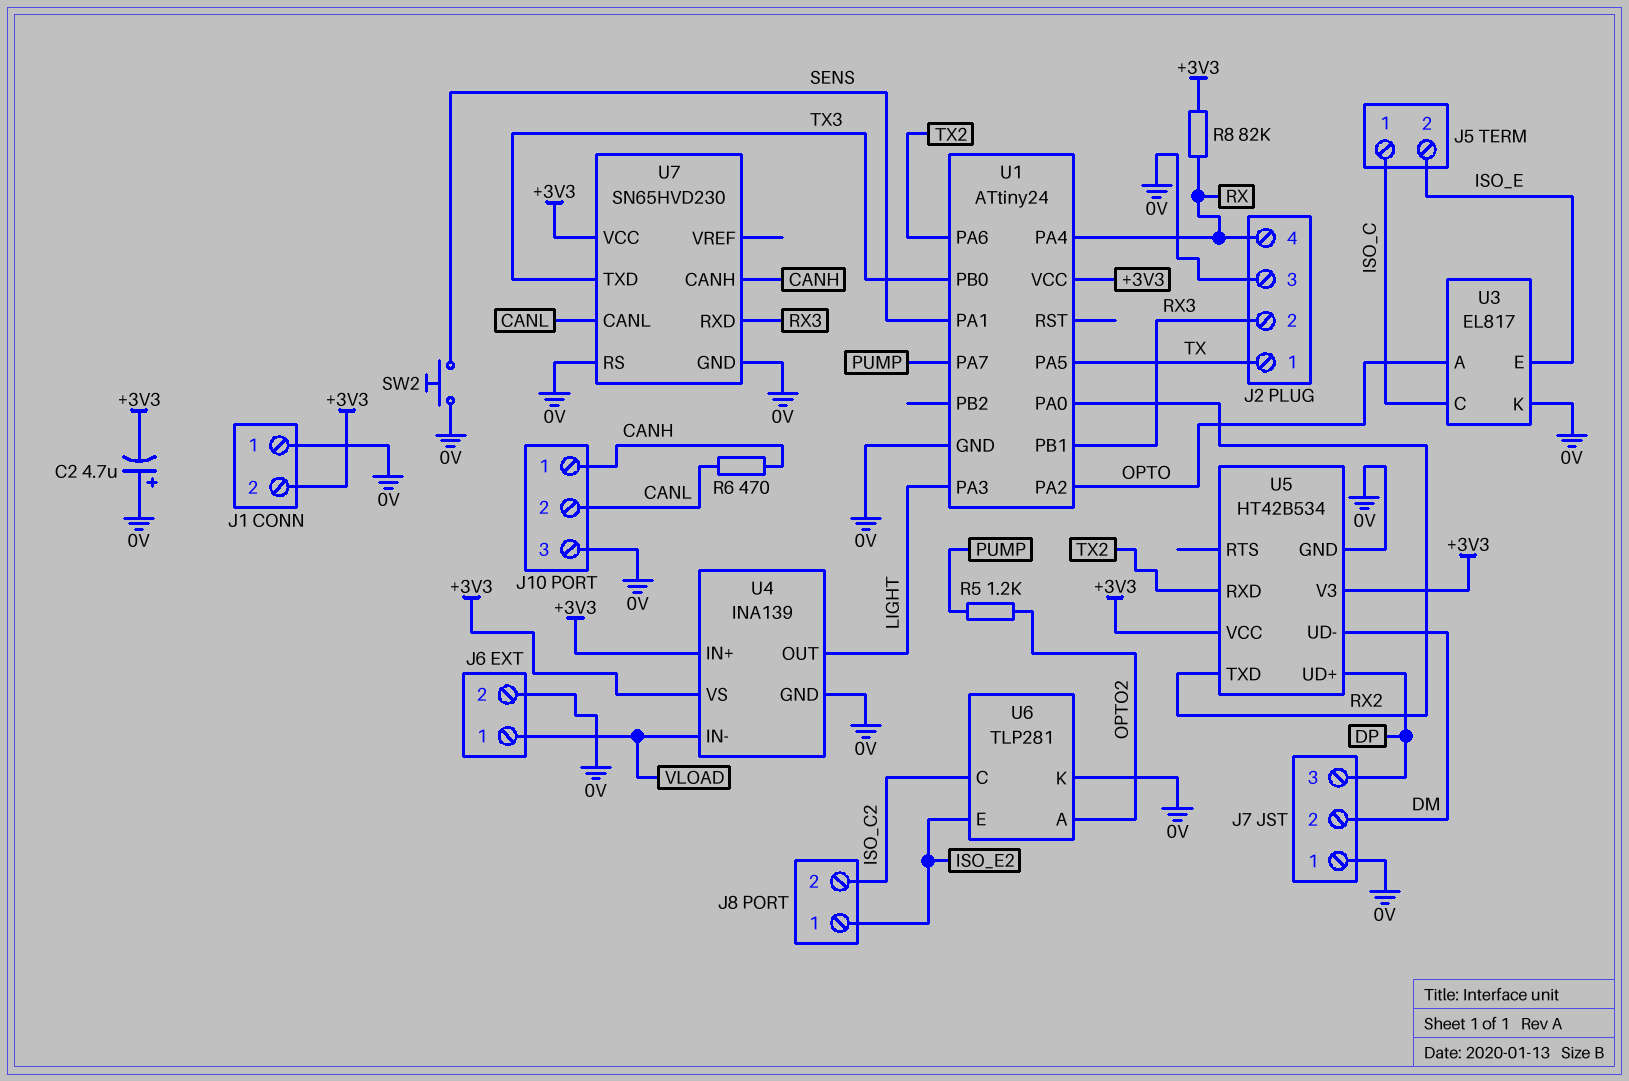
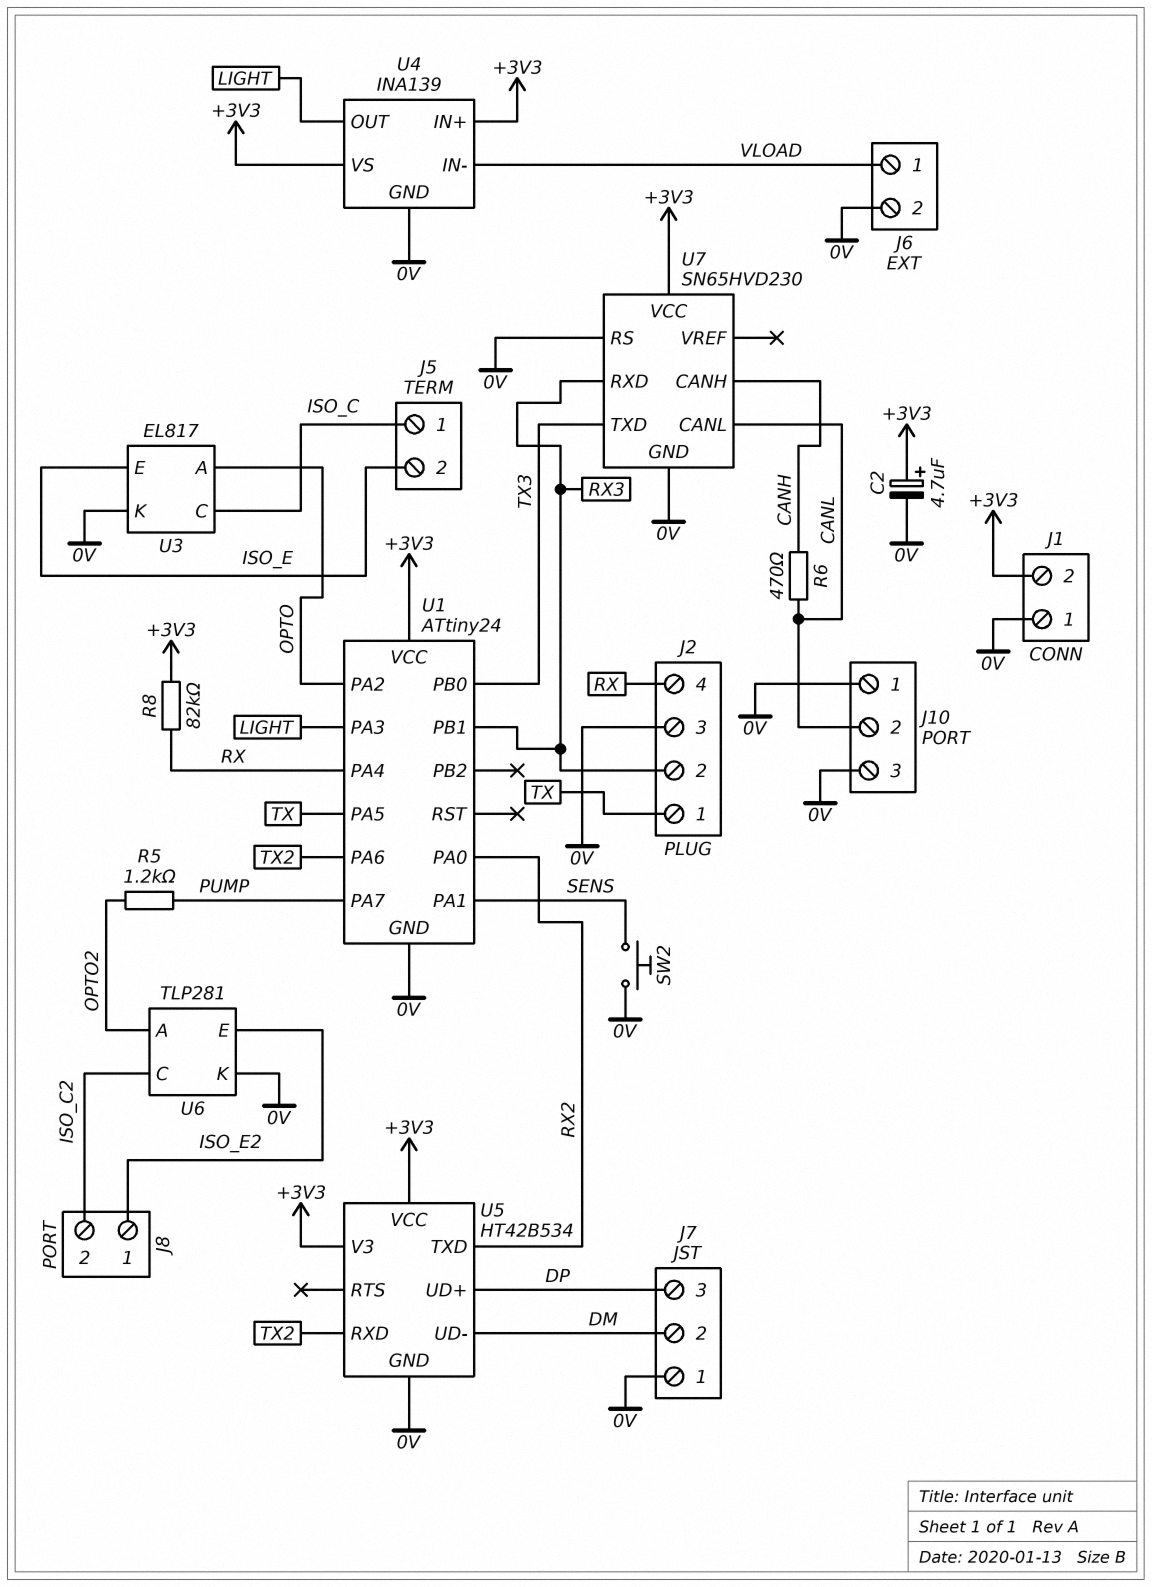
C2: 4.7uF (plus 0V, minus +3V3) -> 4.7uF (plus +3V3, minus 0V)
J10 pin 1: CANH -> 0V

